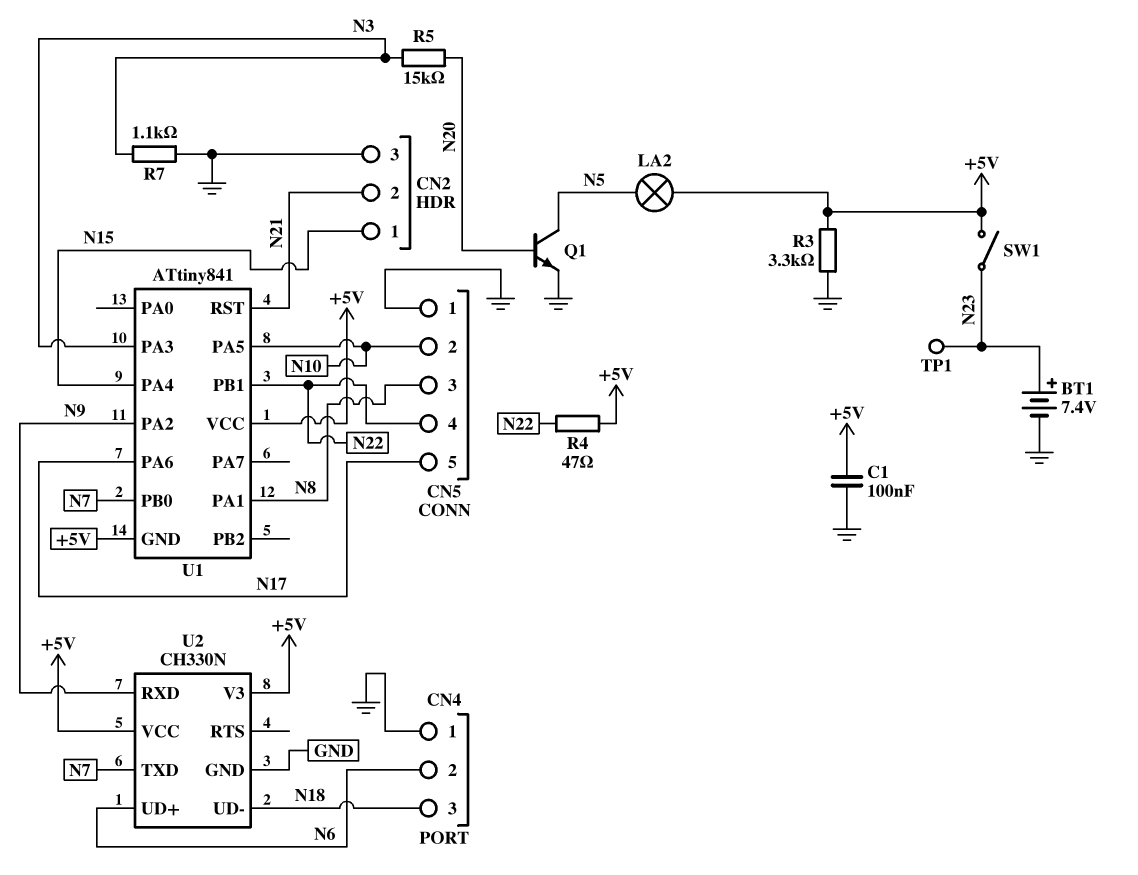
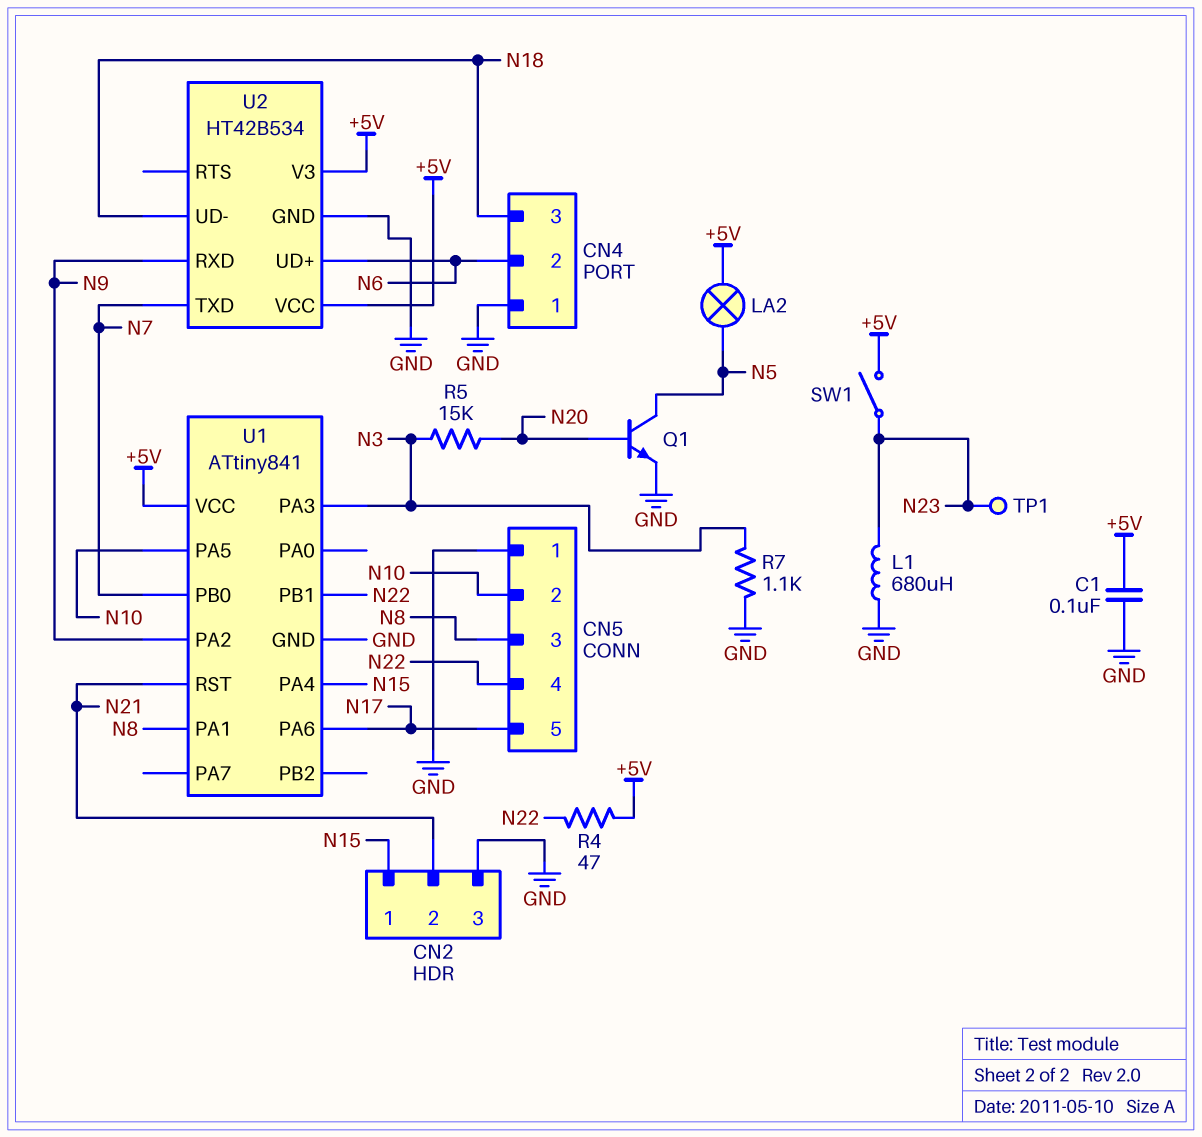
BT1: 7.4V (plus N23, minus GND) -> none
L1: none -> 680uH (GND, N23)
R3: 3.3k (+5V, GND) -> none
U1 pin GND: +5V -> GND
U2: CH330N -> HT42B534

